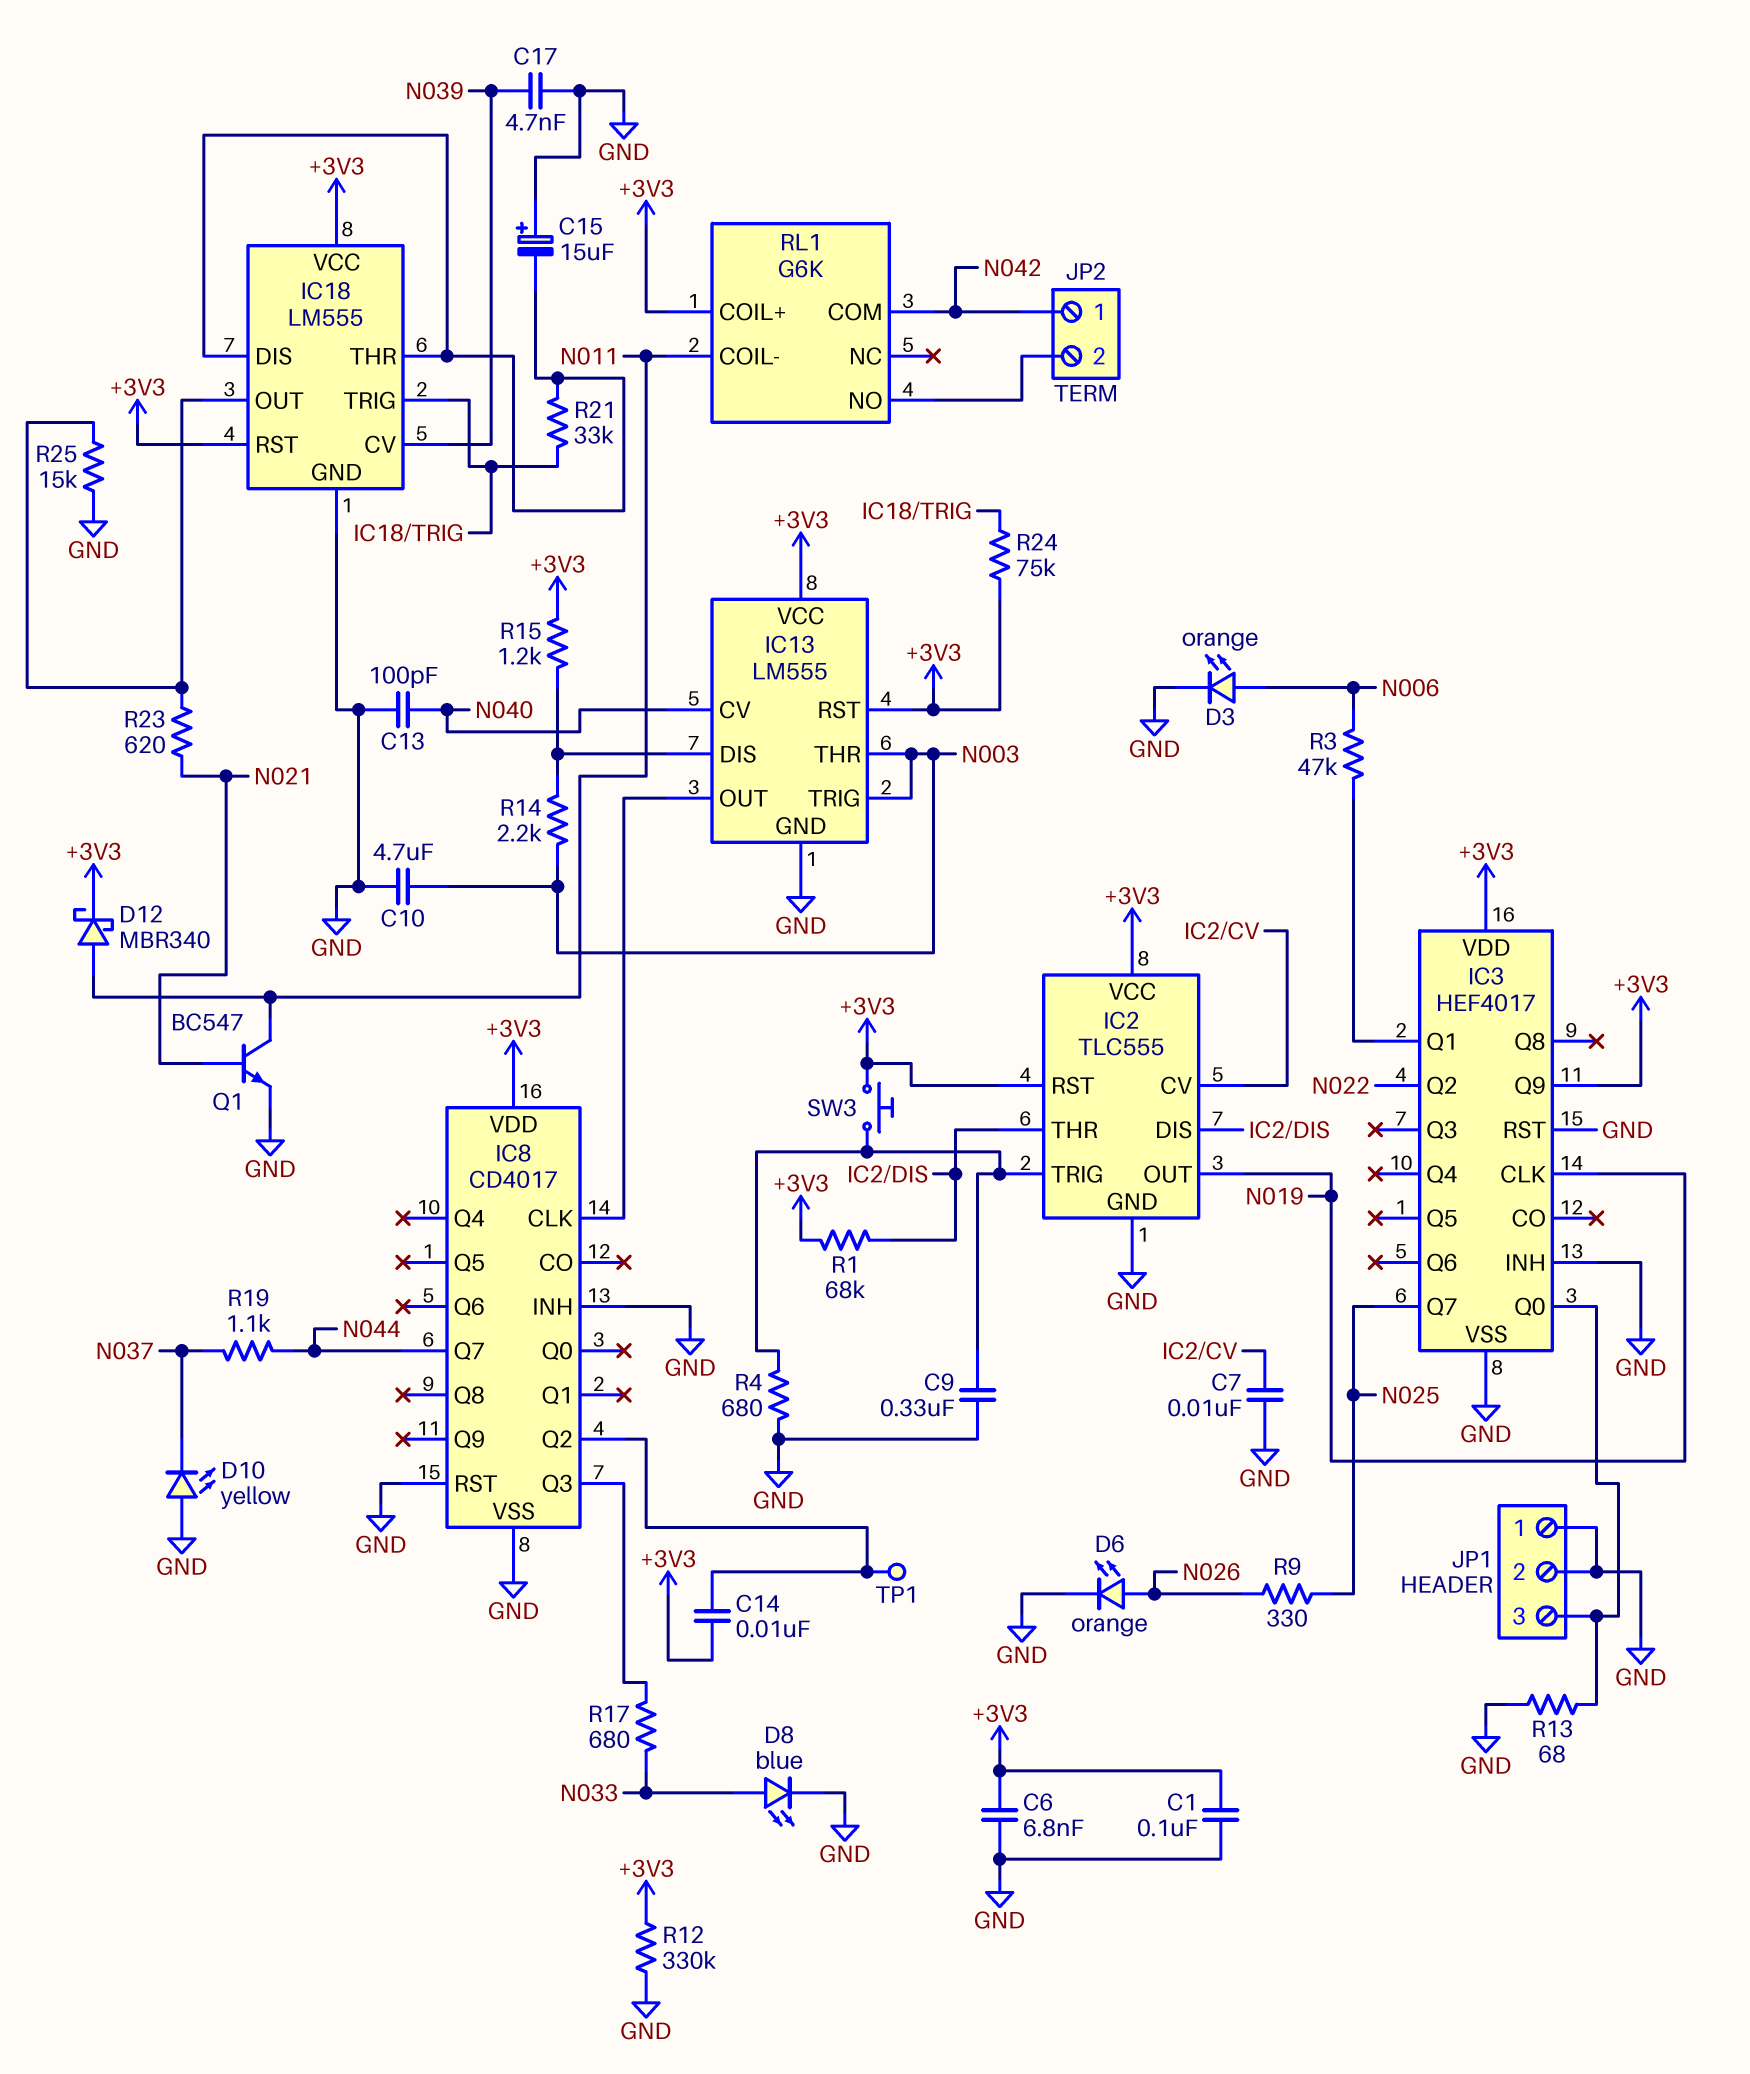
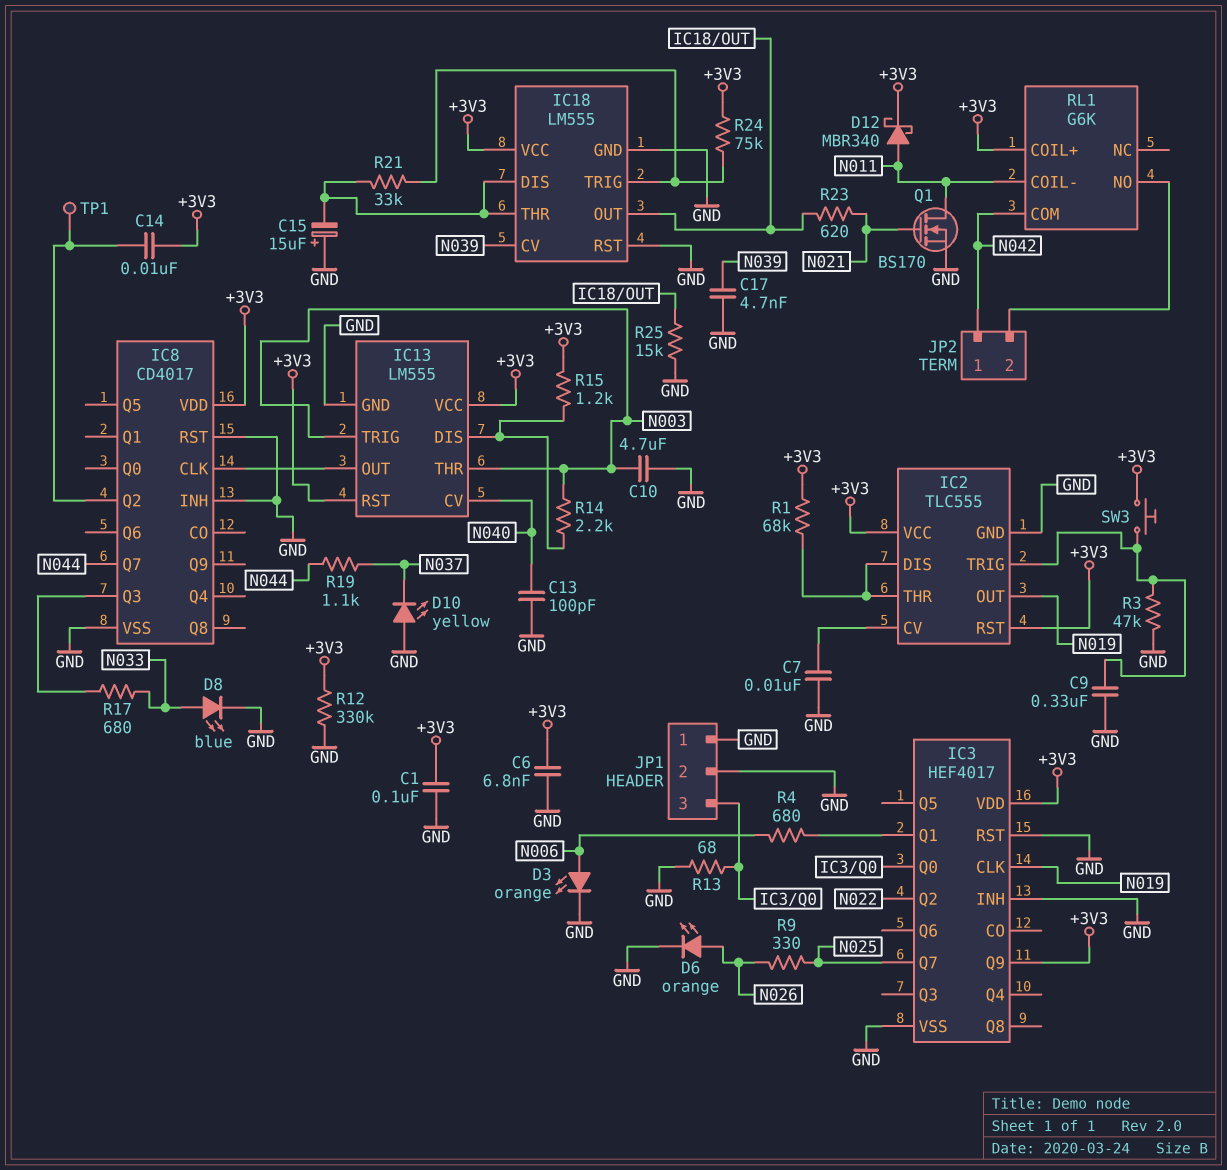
IC18 pin RST: +3V3 -> GND
Q1: NPN BC547 (B N021, C N011, E GND) -> NMOS BS170 (G N021, D N011, S GND)
R3: 47k (IC3/Q1, N006) -> 47k (GND, IC2/TRIG)
R4: 680 (GND, IC2/TRIG) -> 680 (IC3/Q1, N006)

